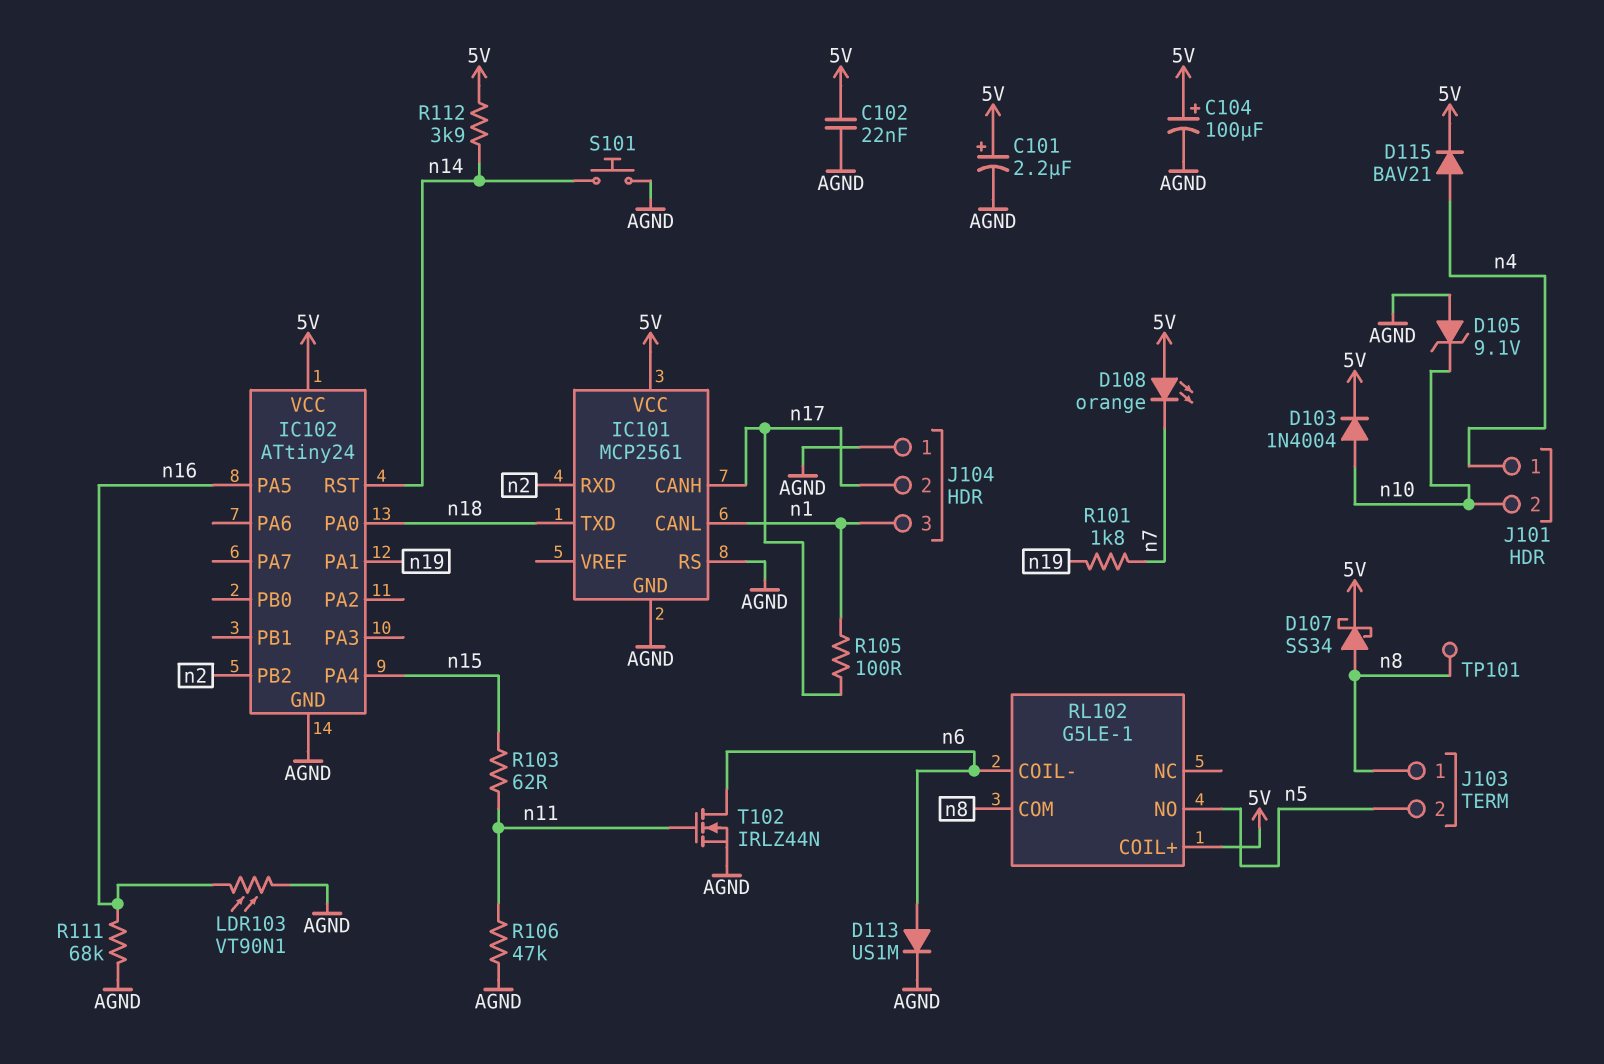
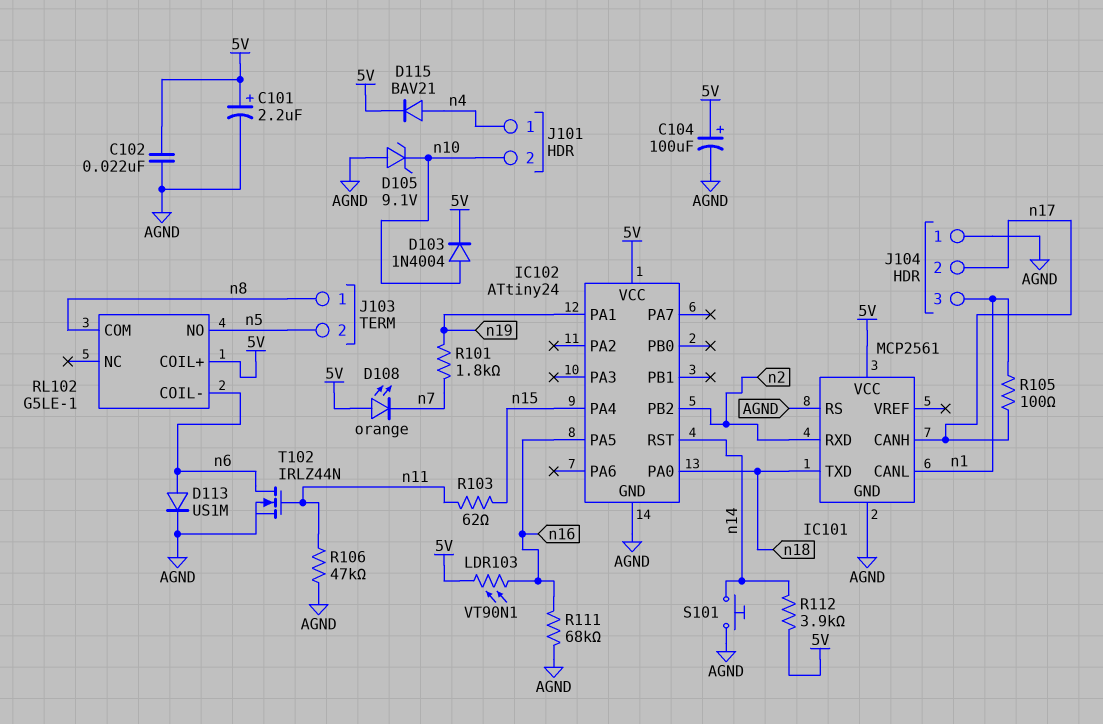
D107: schottky SS34 (A n8, K 5V) -> none
LDR103: VT90N1 (AGND, n16) -> VT90N1 (5V, n16)
TP101: test point (n8) -> none

